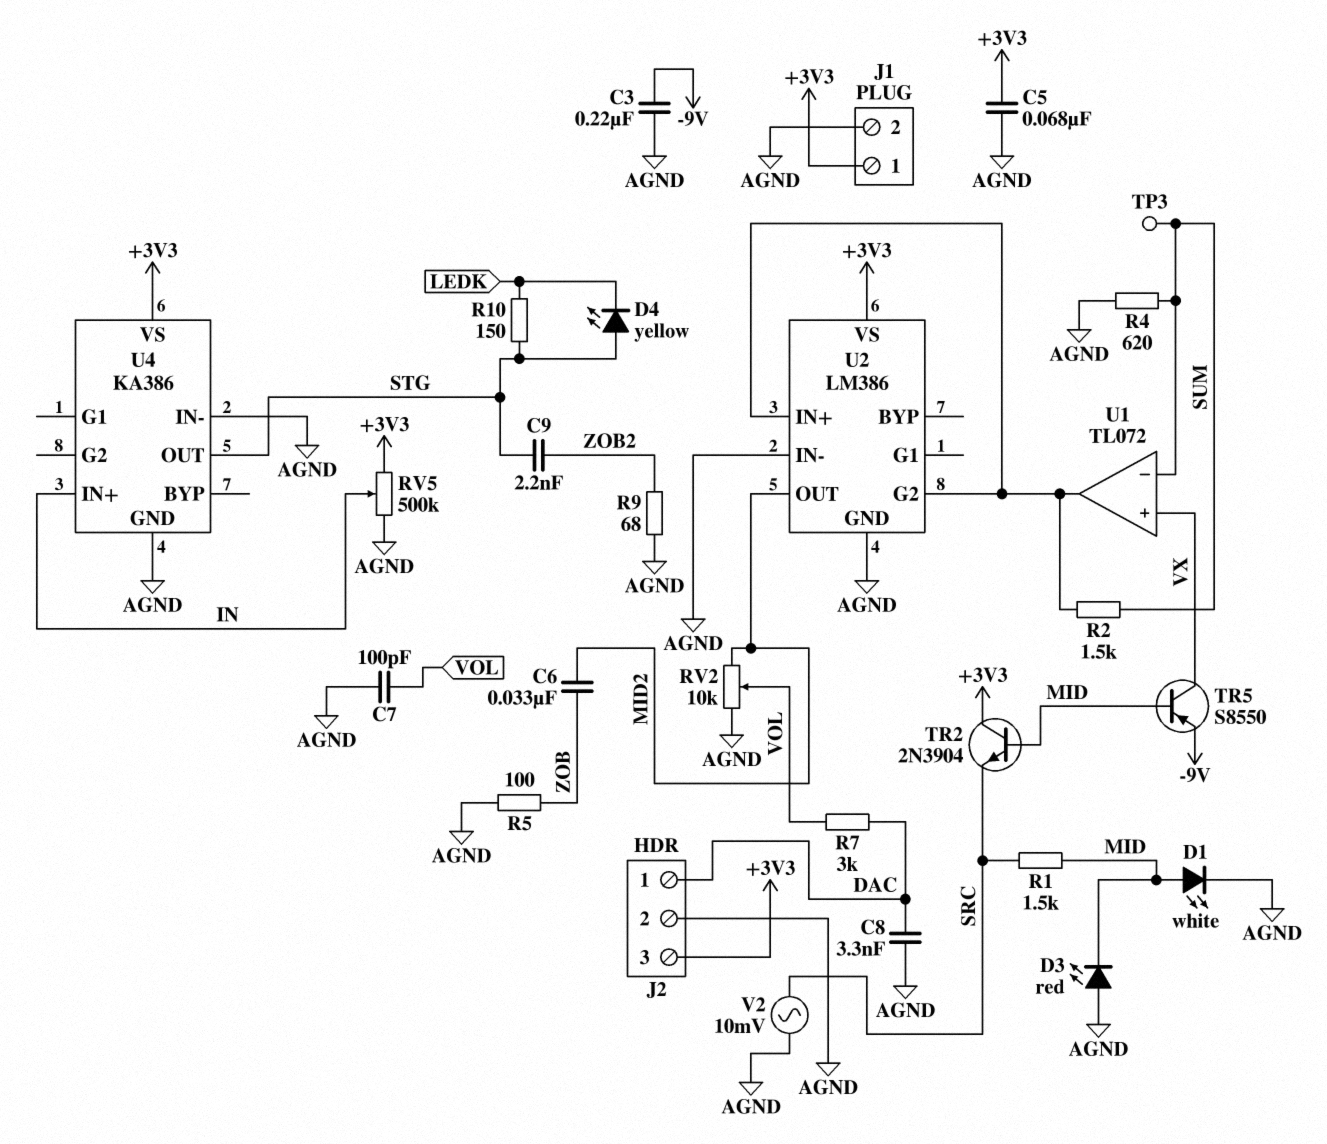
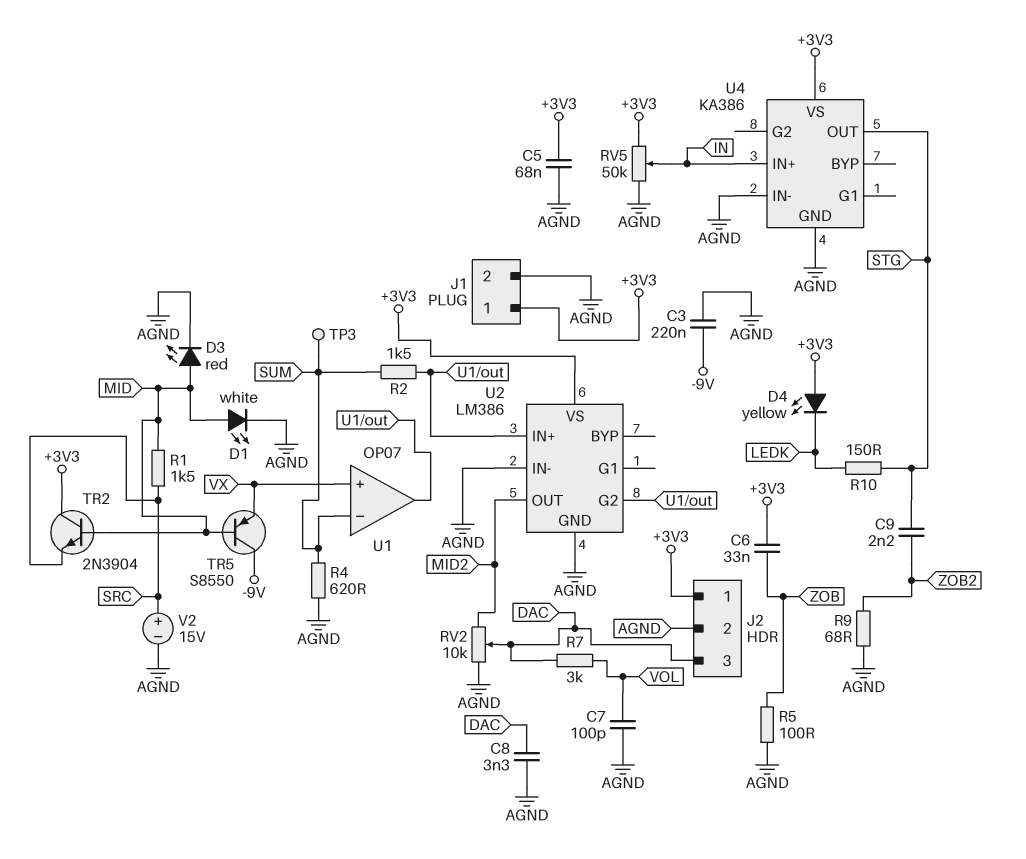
C6: 33nF (MID2, ZOB) -> 33nF (+3V3, ZOB)
D3: LED red (A AGND, K MID) -> LED red (A MID, K AGND)
D4: LED yellow (A STG, K LEDK) -> LED yellow (A +3V3, K LEDK)
J2 pin 1: DAC -> +3V3
J2 pin 3: +3V3 -> DAC
RV2: 10k (AGND, MID2, wiper VOL) -> 10k (AGND, MID2, wiper DAC)
RV5: 500k (+3V3, AGND, wiper IN) -> 50k (+3V3, AGND, wiper IN)
TR5: PNP S8550 (B MID, C VX, E -9V) -> PNP S8550 (B MID, C -9V, E VX)
U1: TL072 -> OP07
V2: AC 10mV (AGND, SRC) -> 15V (plus SRC, minus AGND)

